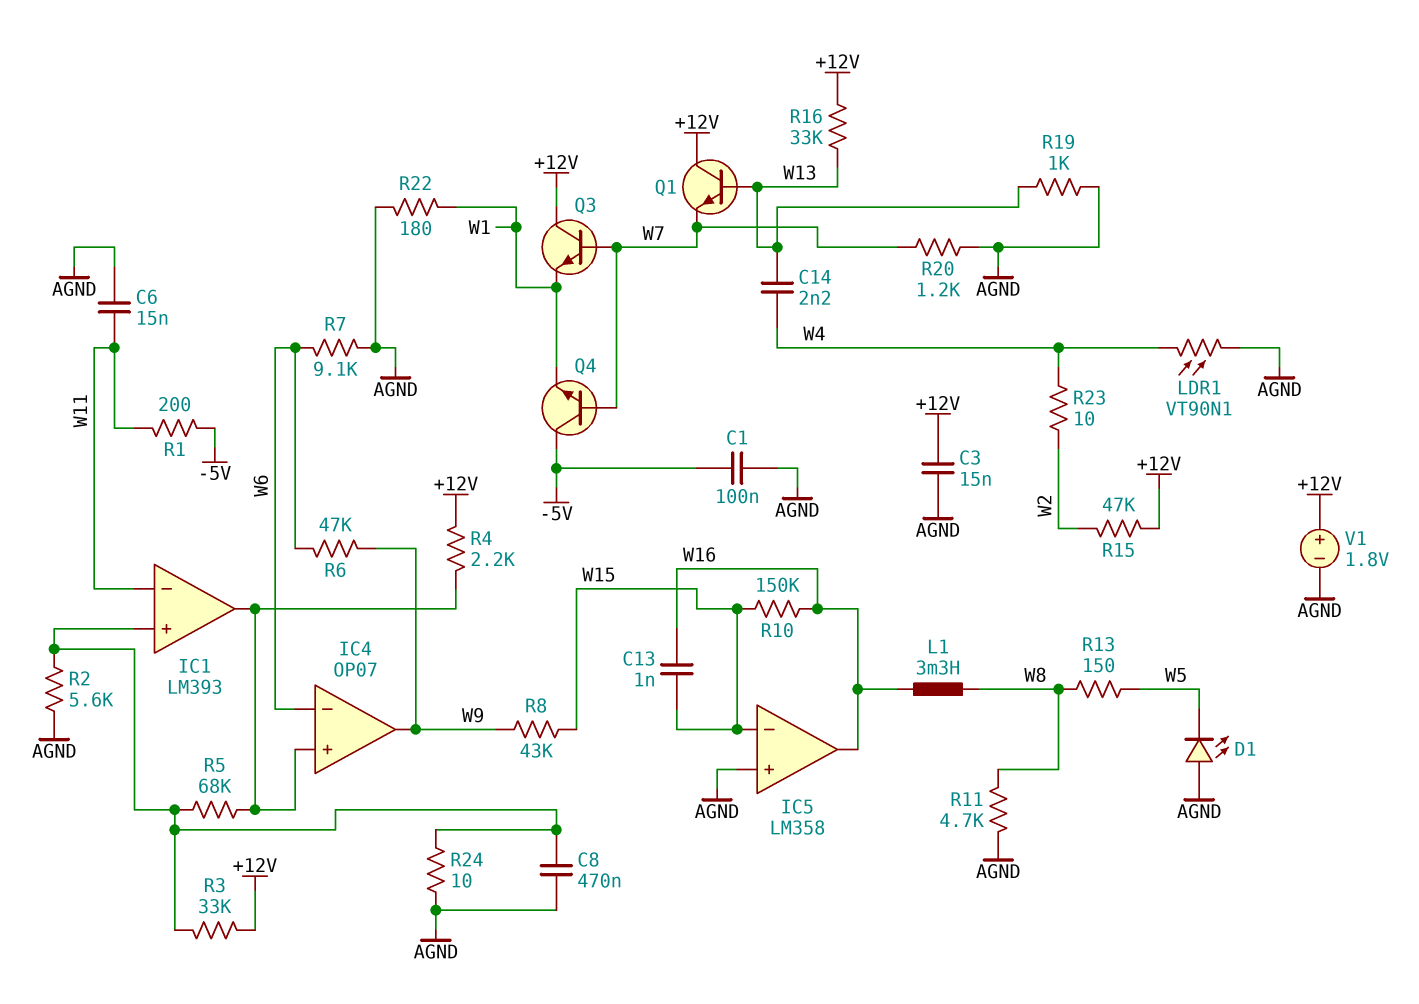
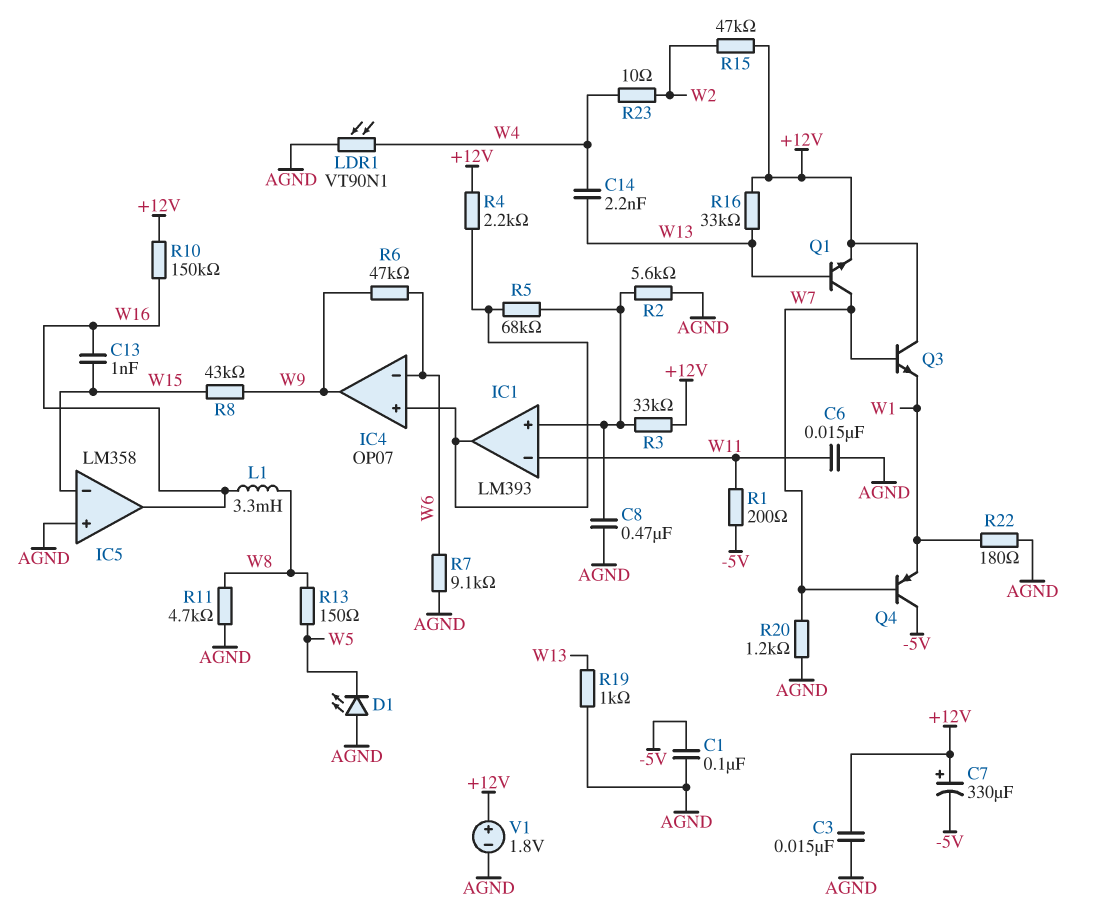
C7: none -> 330uF (plus +12V, minus -5V)
Q1: NPN (B W13, C +12V, E W7) -> NPN (B W13, C W7, E +12V)
Q4: NPN (B W7, C -5V, E W1) -> PNP (B W7, C -5V, E W1)
R10: 150k (W15, W16) -> 150k (+12V, W16)
R24: 10 (AGND, IC1/in+) -> none

